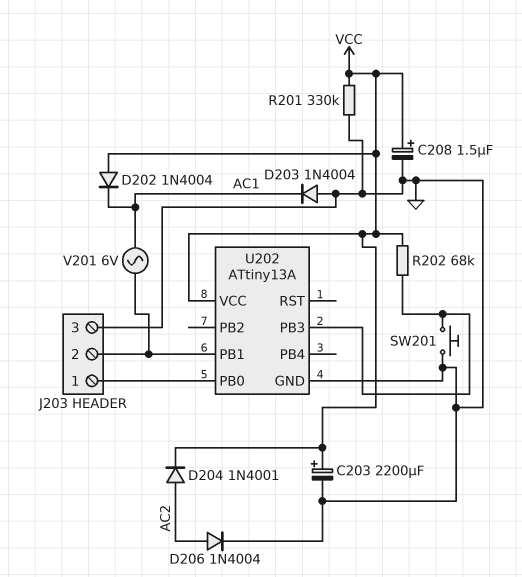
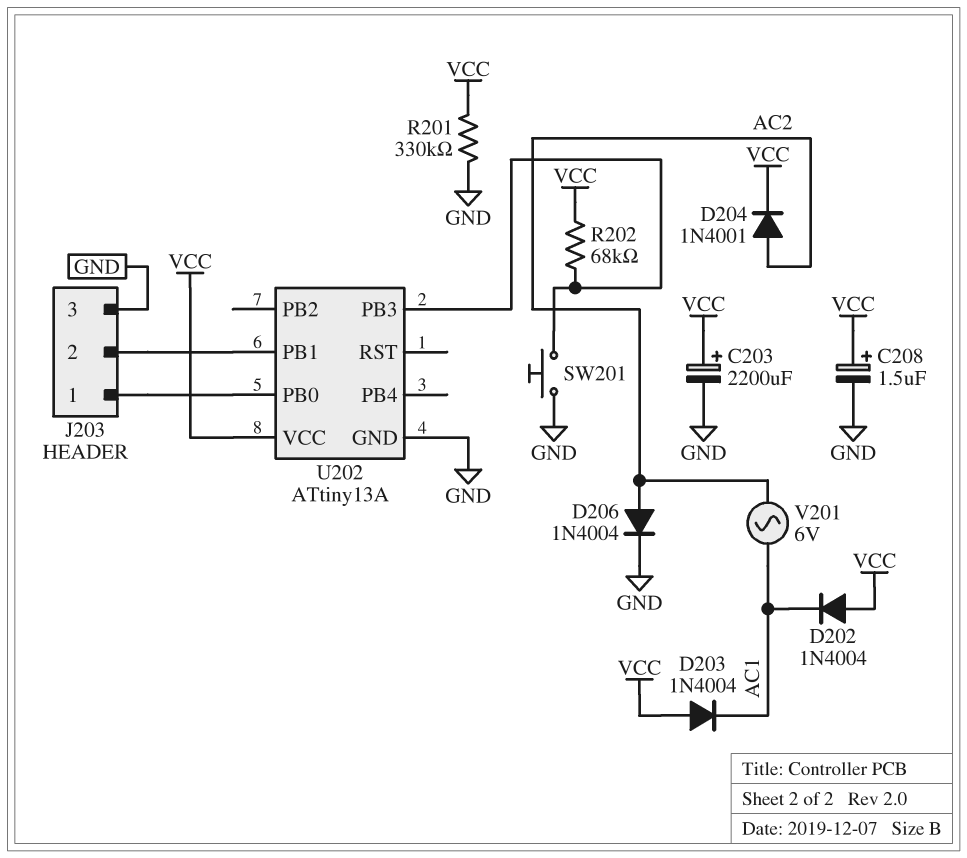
D203: diode 1N4004 (A GND, K AC1) -> diode 1N4004 (A VCC, K AC1)
V201: AC 6V (AC1, J203/2) -> AC 6V (AC1, AC2)

